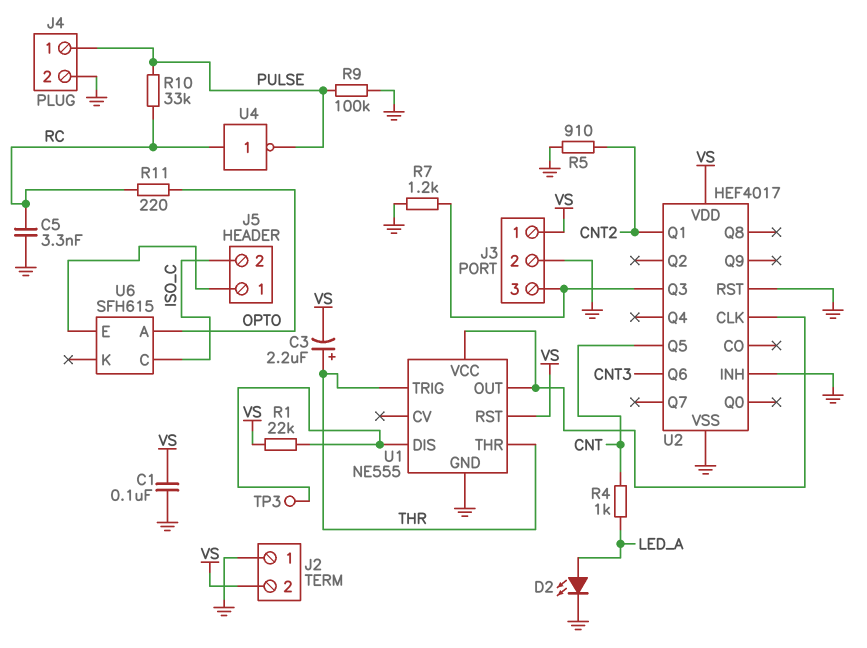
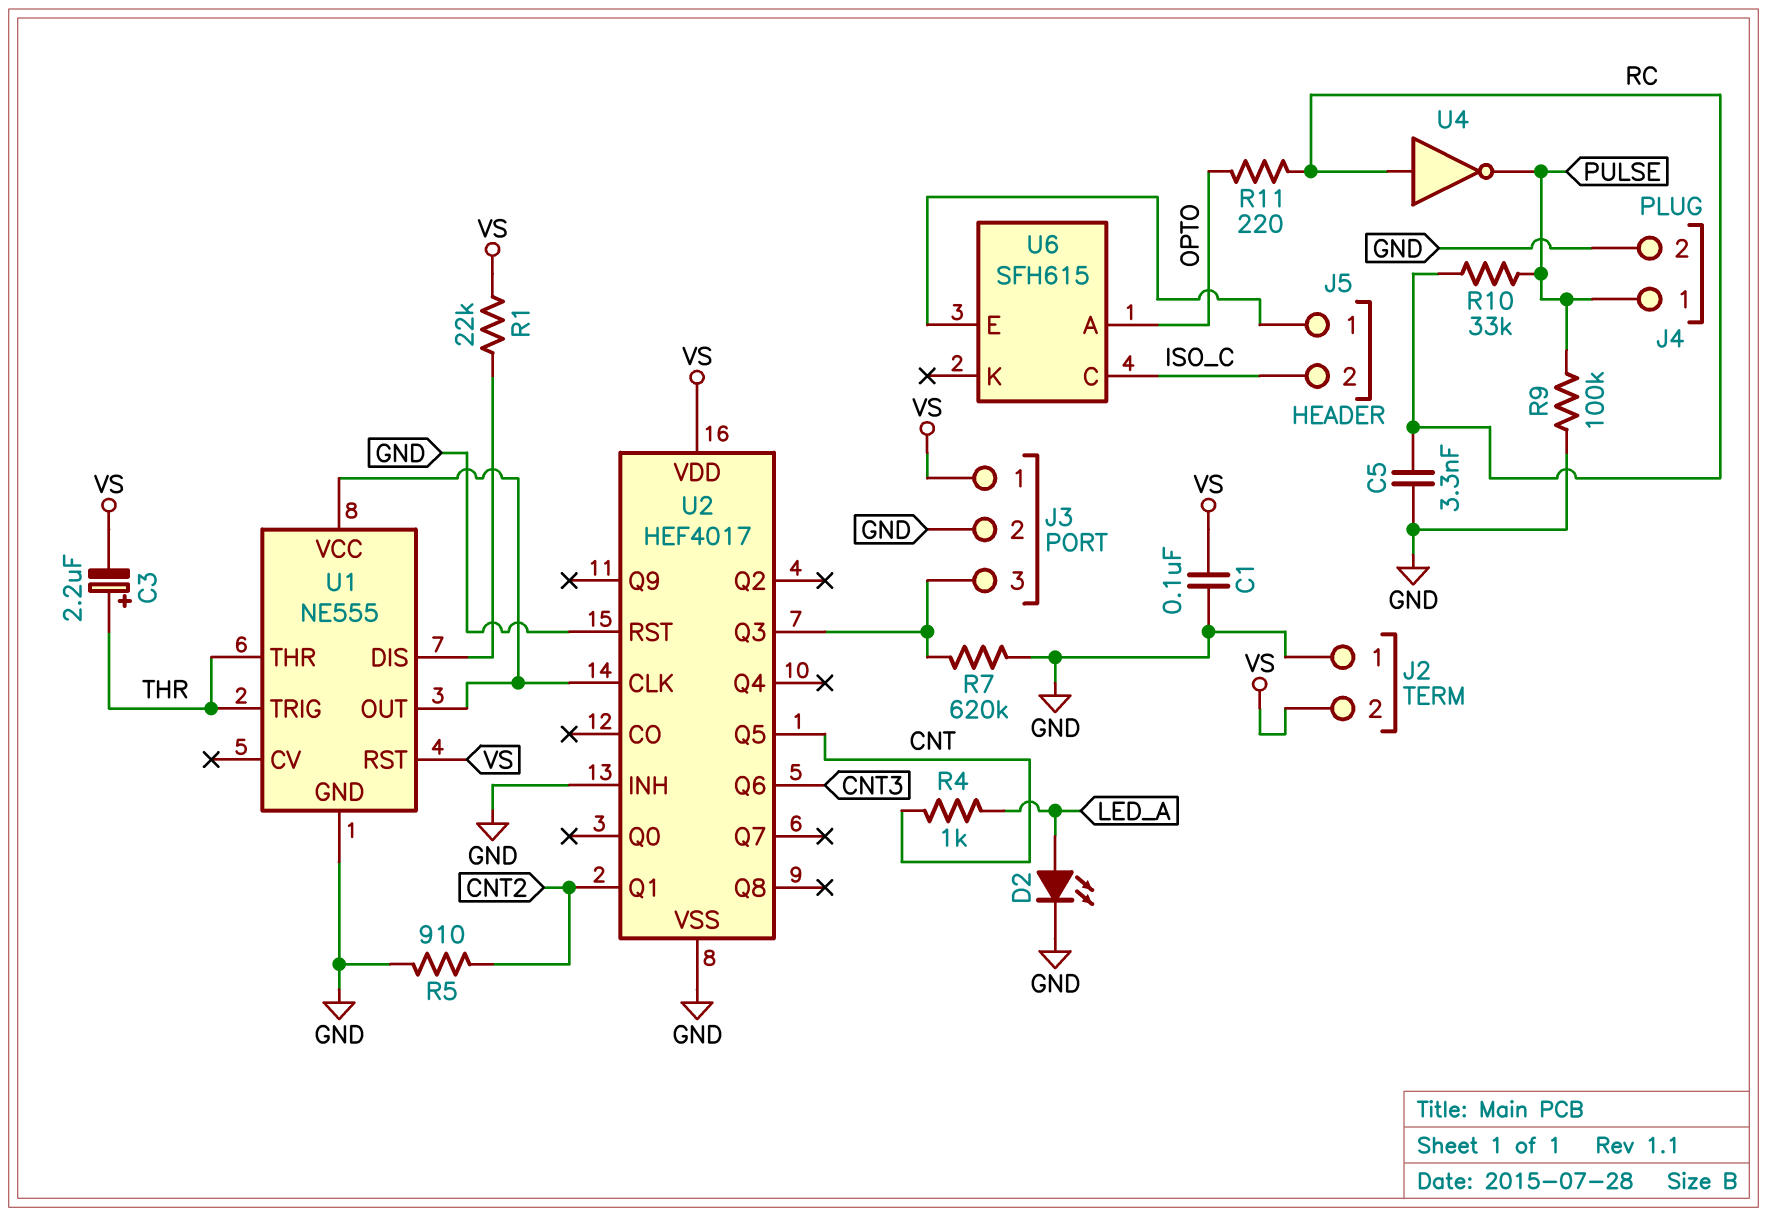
R7: 1.2k (GND, J3/3) -> 620k (GND, J3/3)
TP3: test point (U1/DIS) -> none

